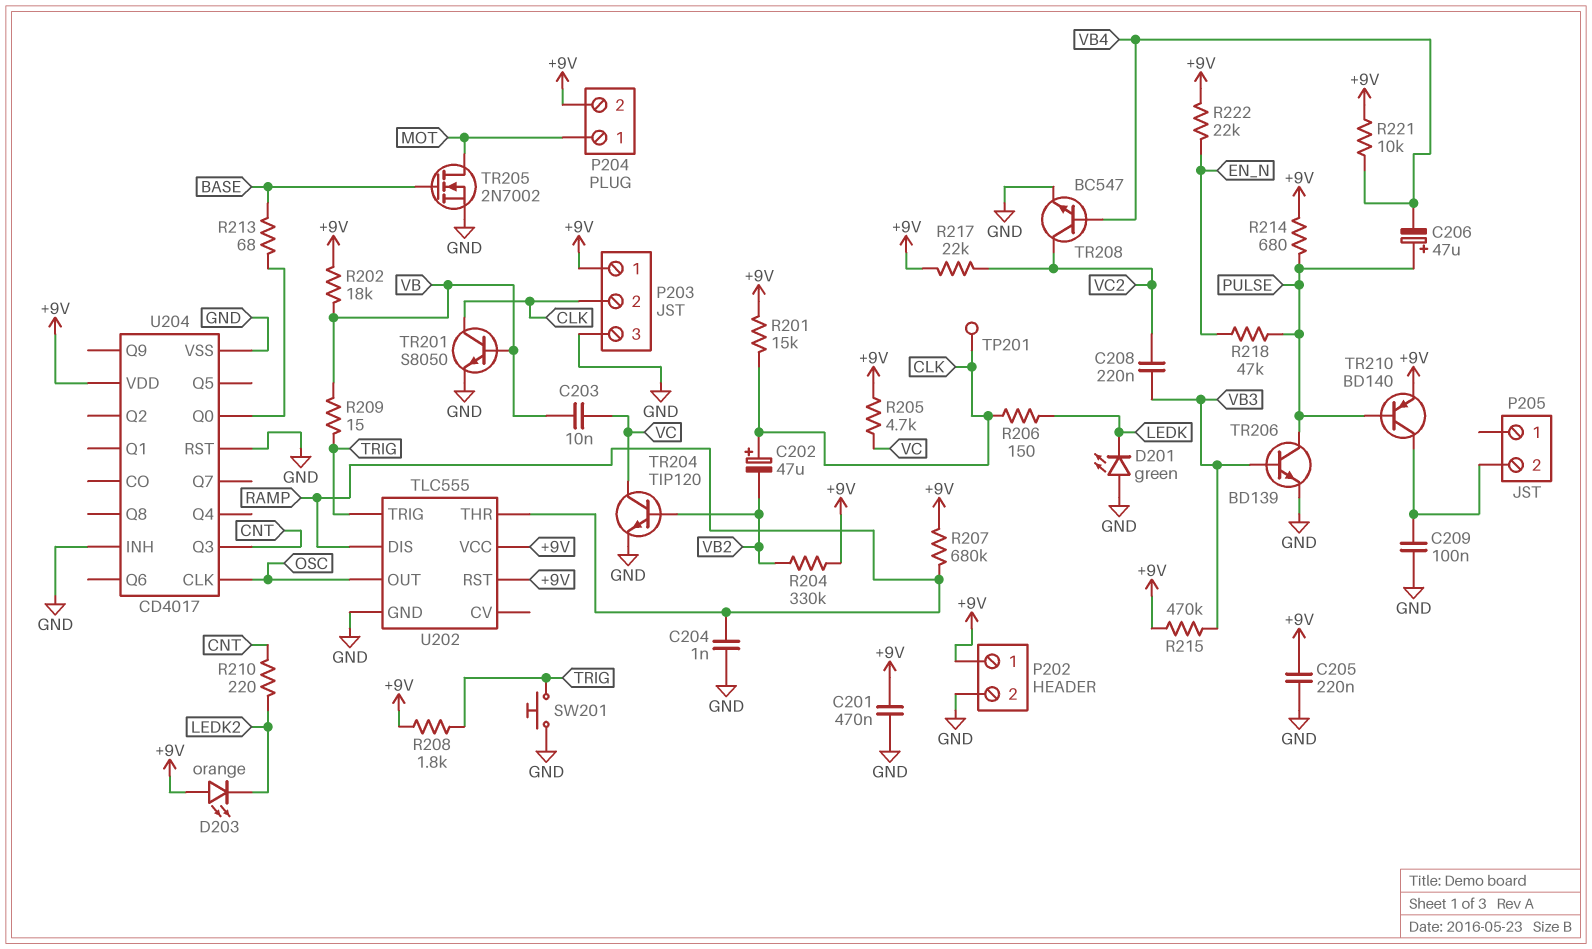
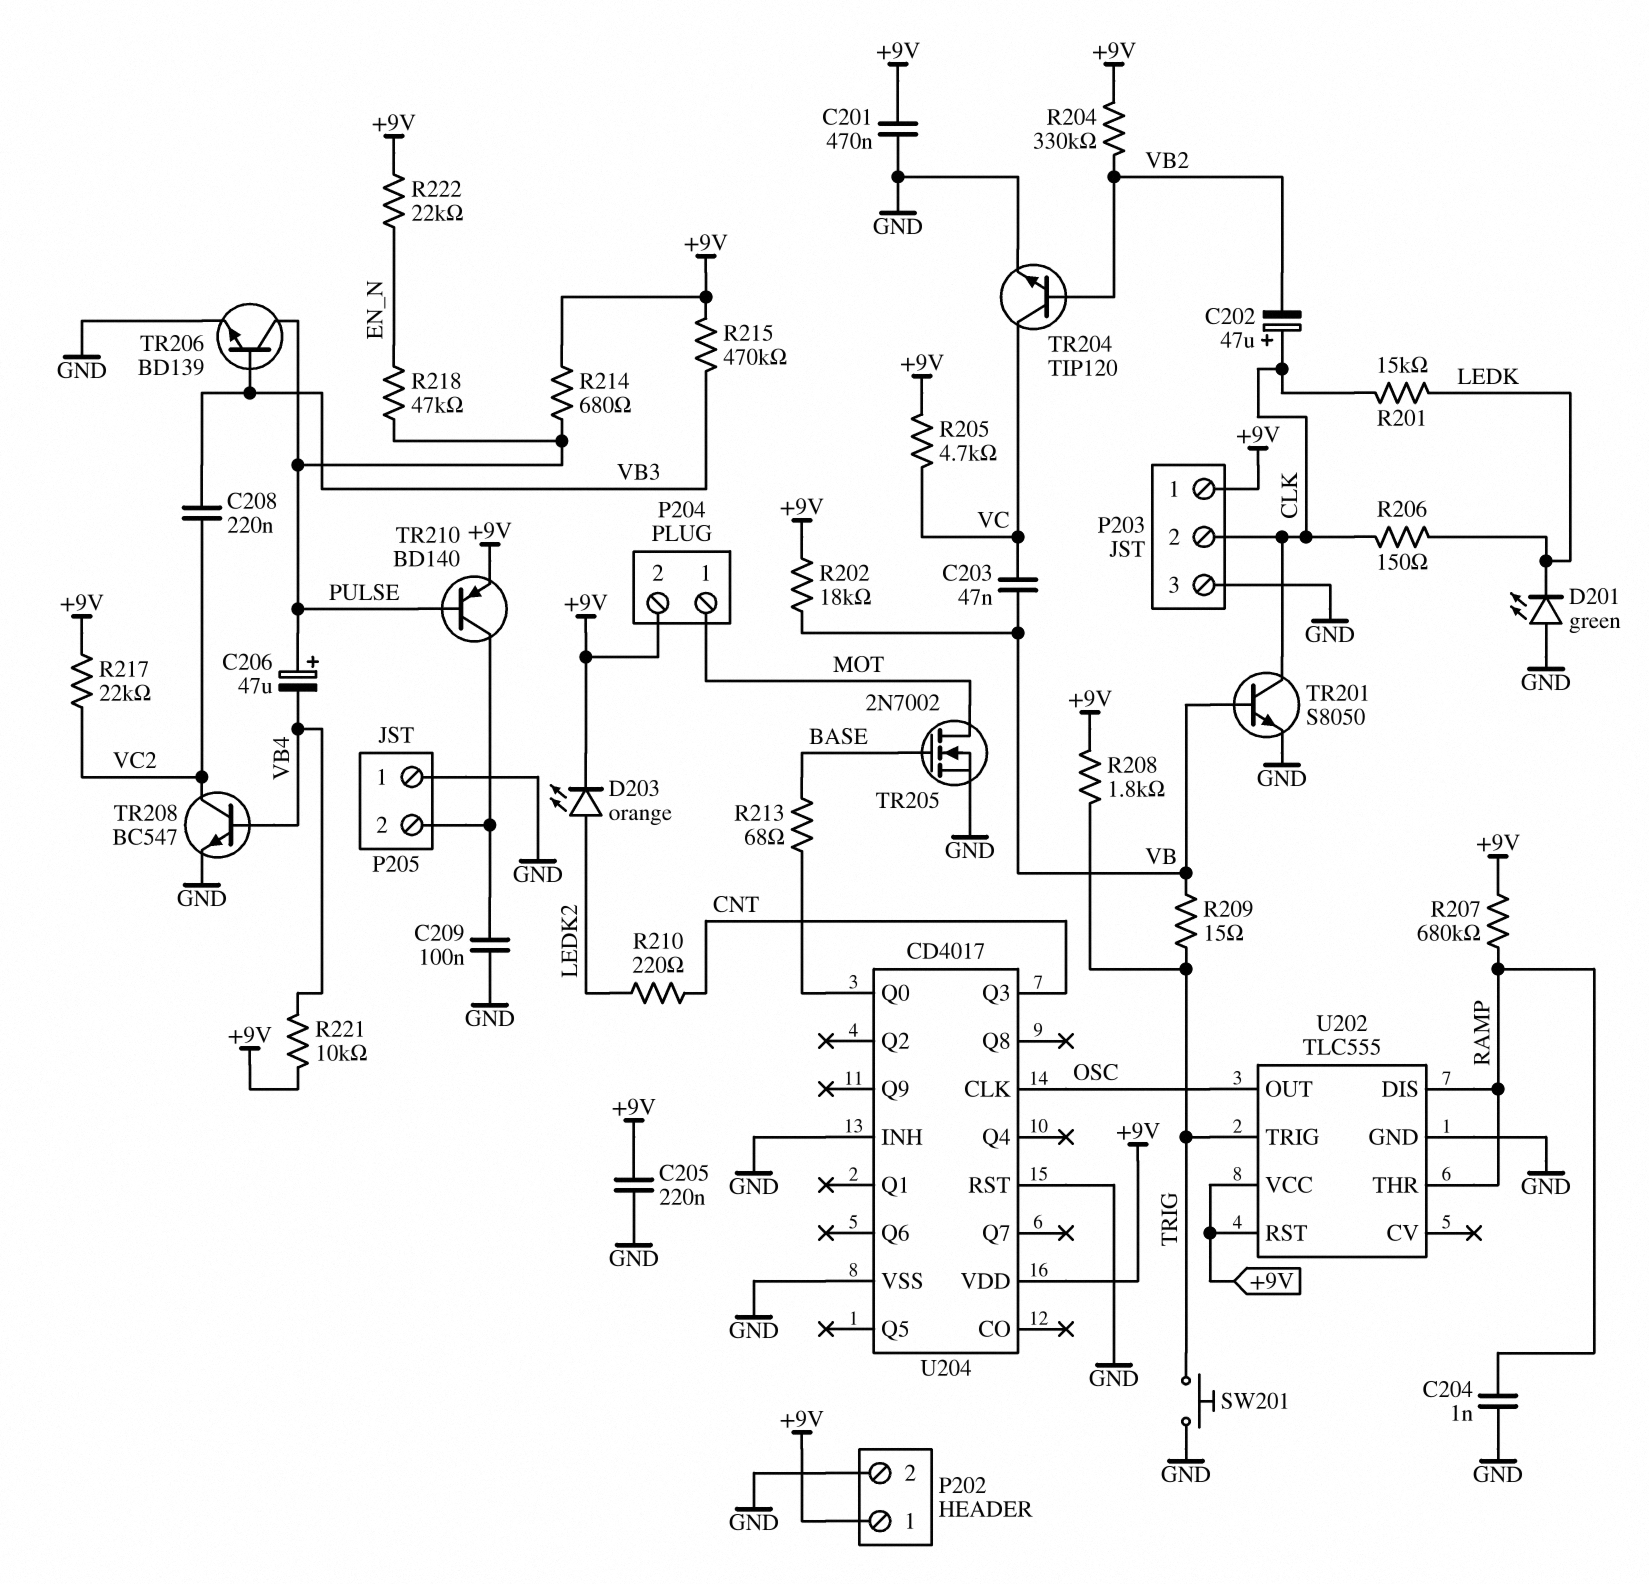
C203: 10nF (VB, VC) -> 47nF (VB, VC)
D203: LED orange (A +9V, K LEDK2) -> LED orange (A LEDK2, K +9V)
P205 pin 1: none -> GND
R201: 15k (+9V, CLK) -> 15k (CLK, LEDK)
TP201: test point (CLK) -> none

